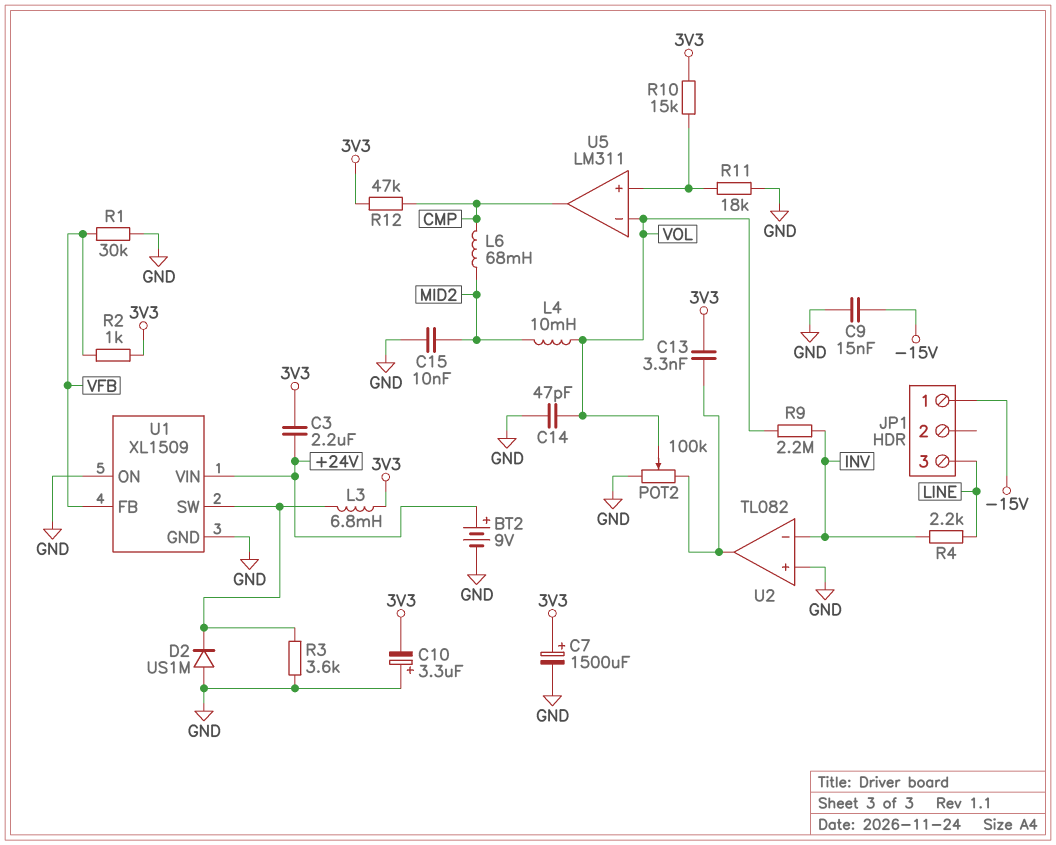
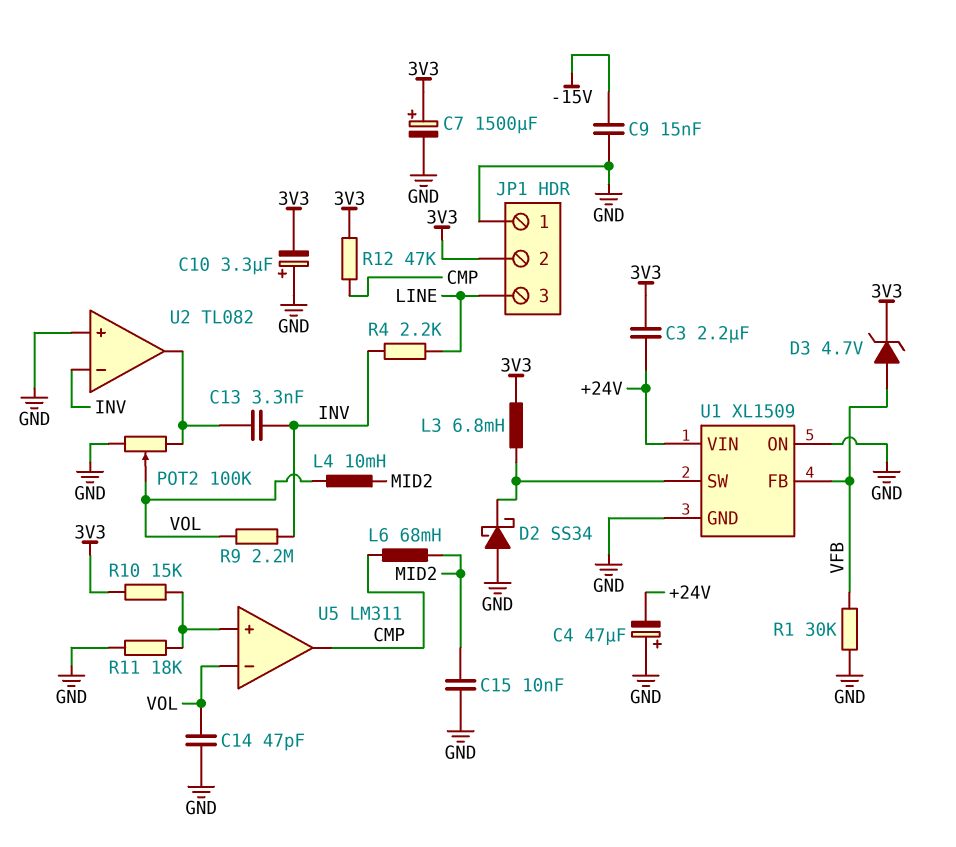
BT2: 9V (plus +24V, minus GND) -> none
C4: none -> 47uF (plus GND, minus +24V)
C13: 3.3nF (3V3, U2/out) -> 3.3nF (INV, U2/out)
D2: diode US1M (A GND, K U1/SW) -> schottky SS34 (A GND, K U1/SW)
D3: none -> zener 4.7V (A VFB, K 3V3)
JP1 pin 1: -15V -> GND
JP1 pin 2: none -> 3V3
R2: 1k (3V3, VFB) -> none
R3: 3.6k (GND, U1/SW) -> none

